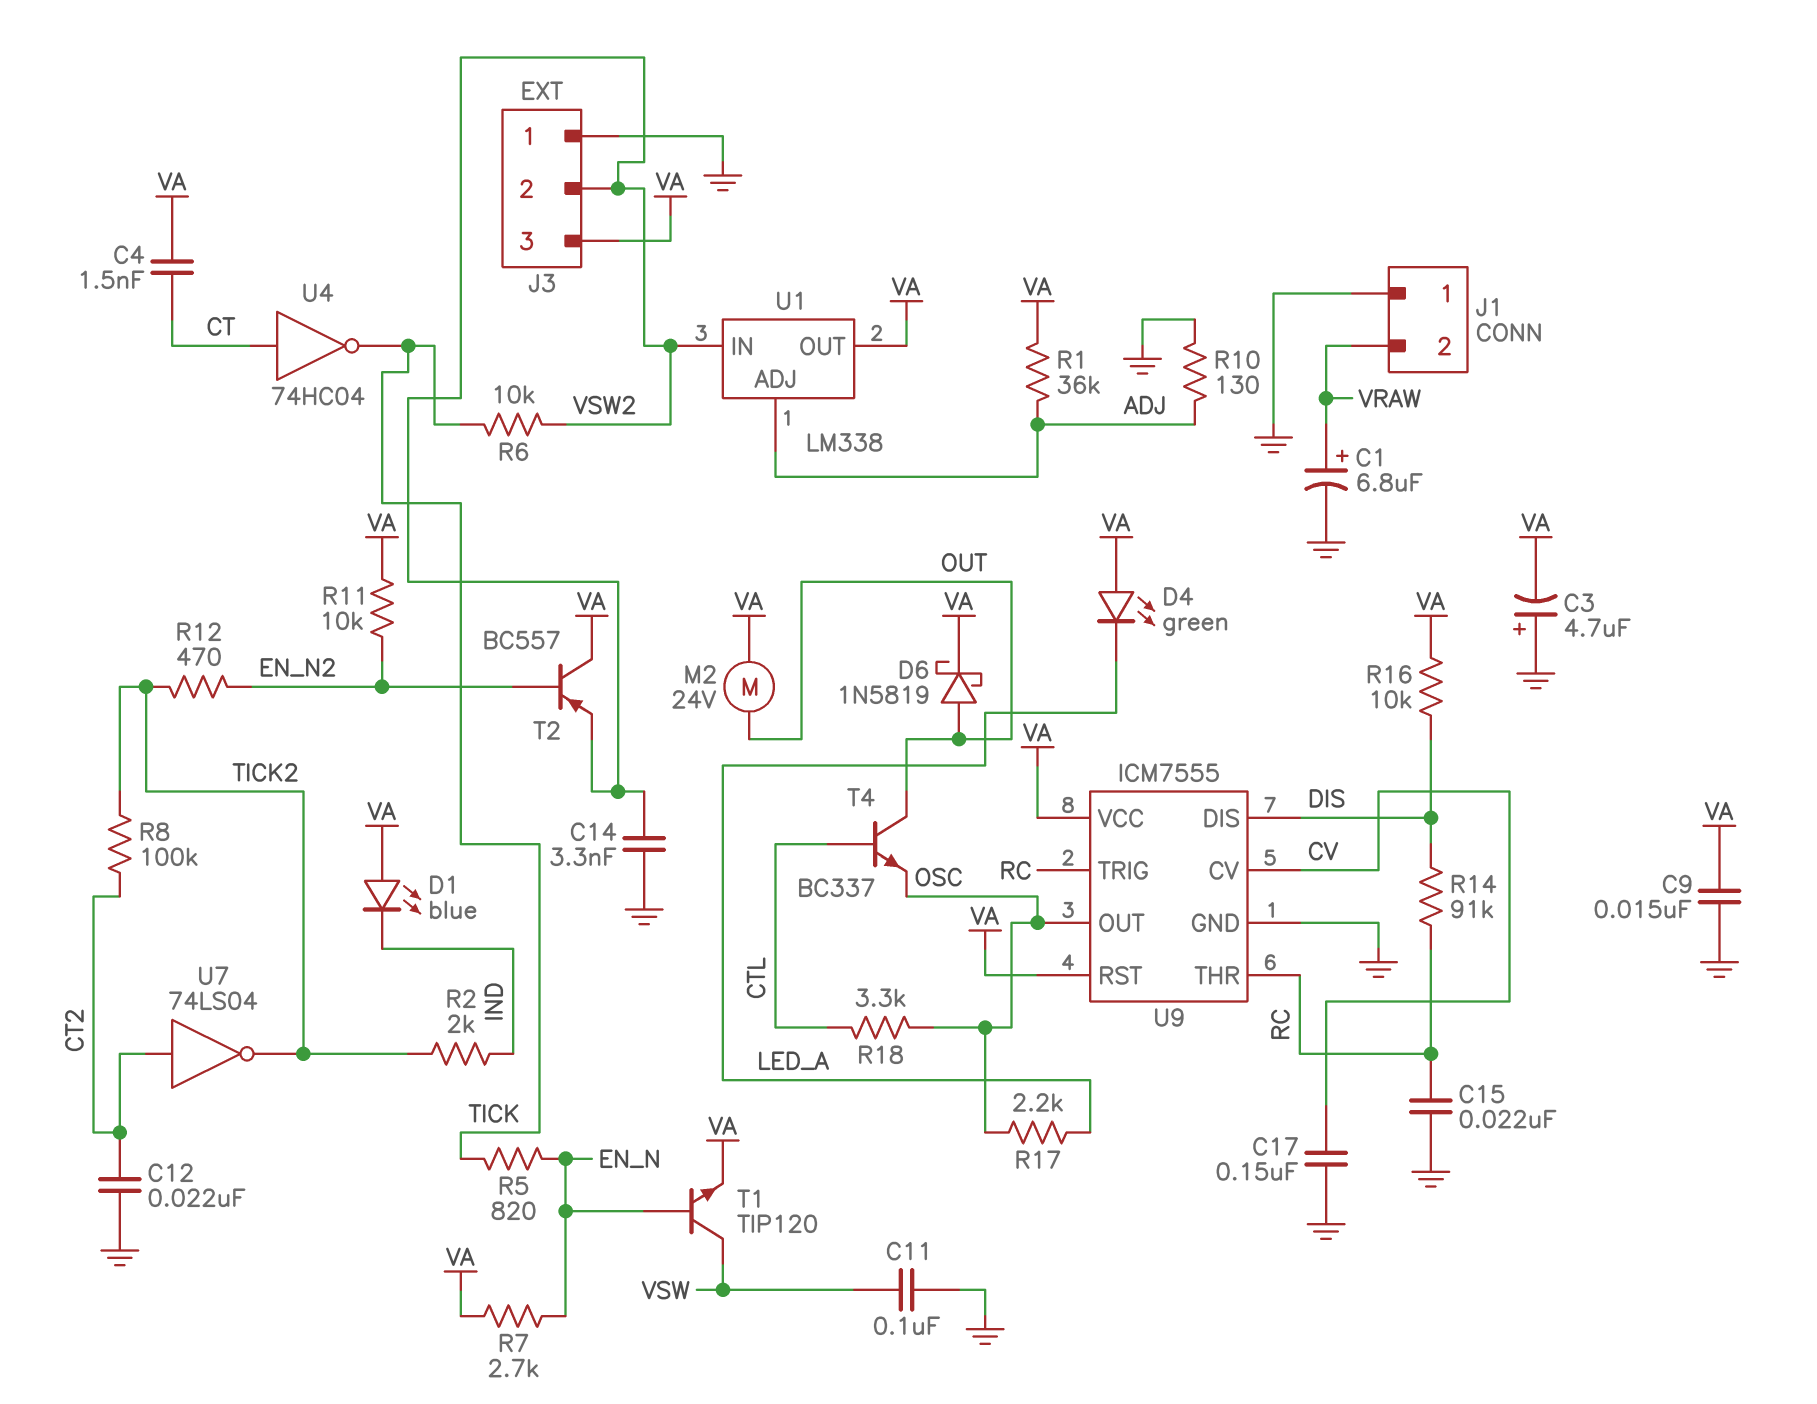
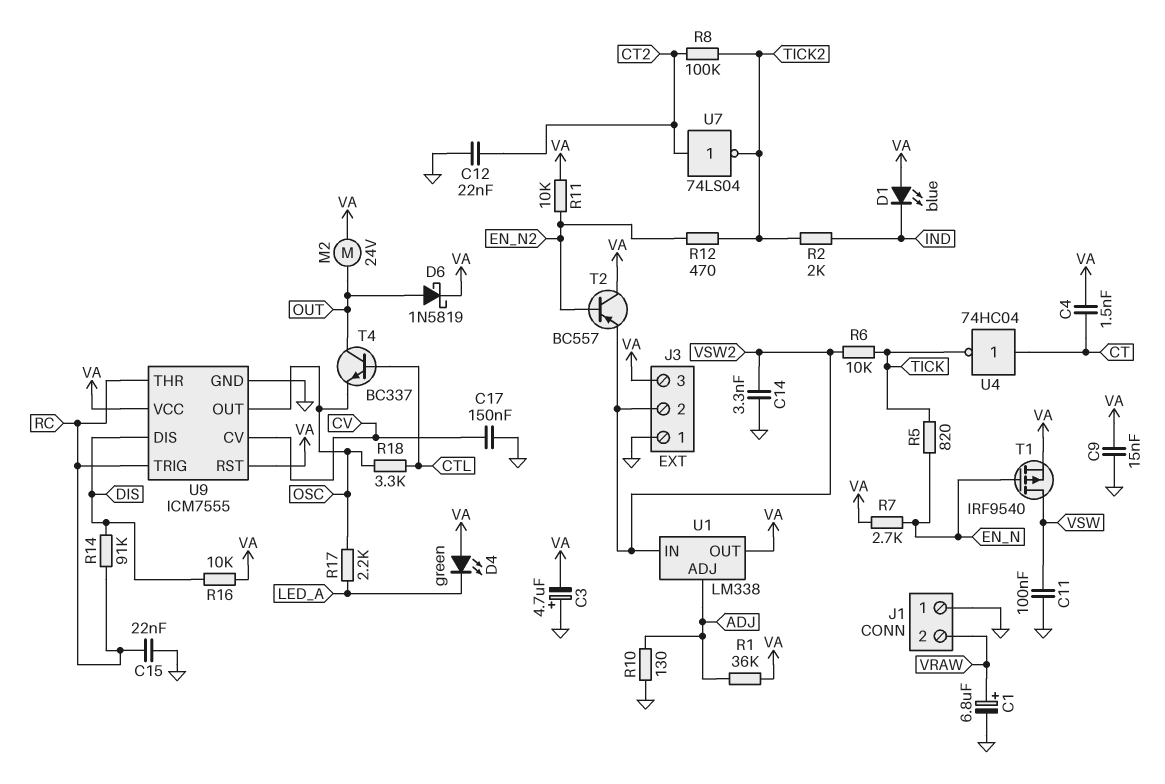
T1: NPN TIP120 (B EN_N, C VSW, E VA) -> PMOS IRF9540 (G EN_N, D VSW, S VA)

